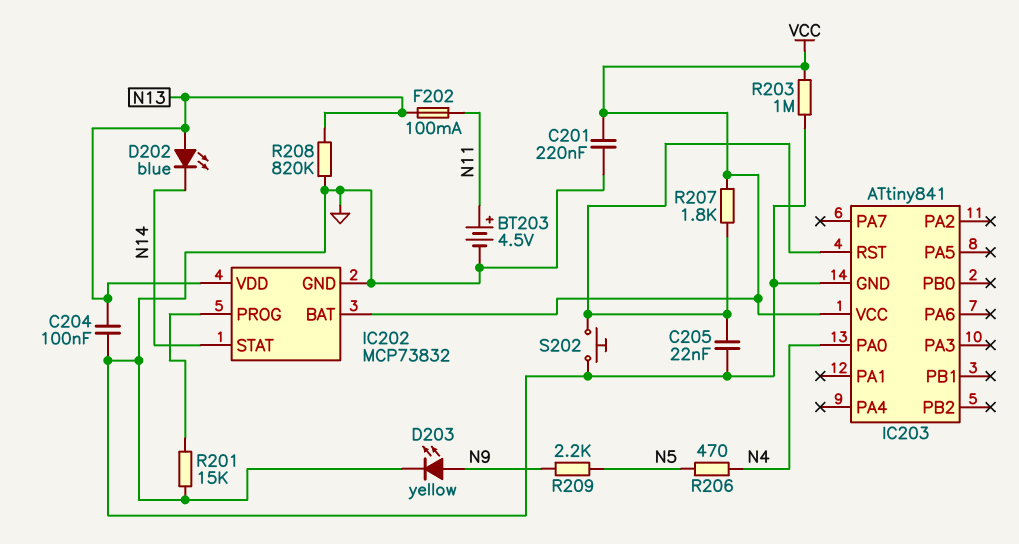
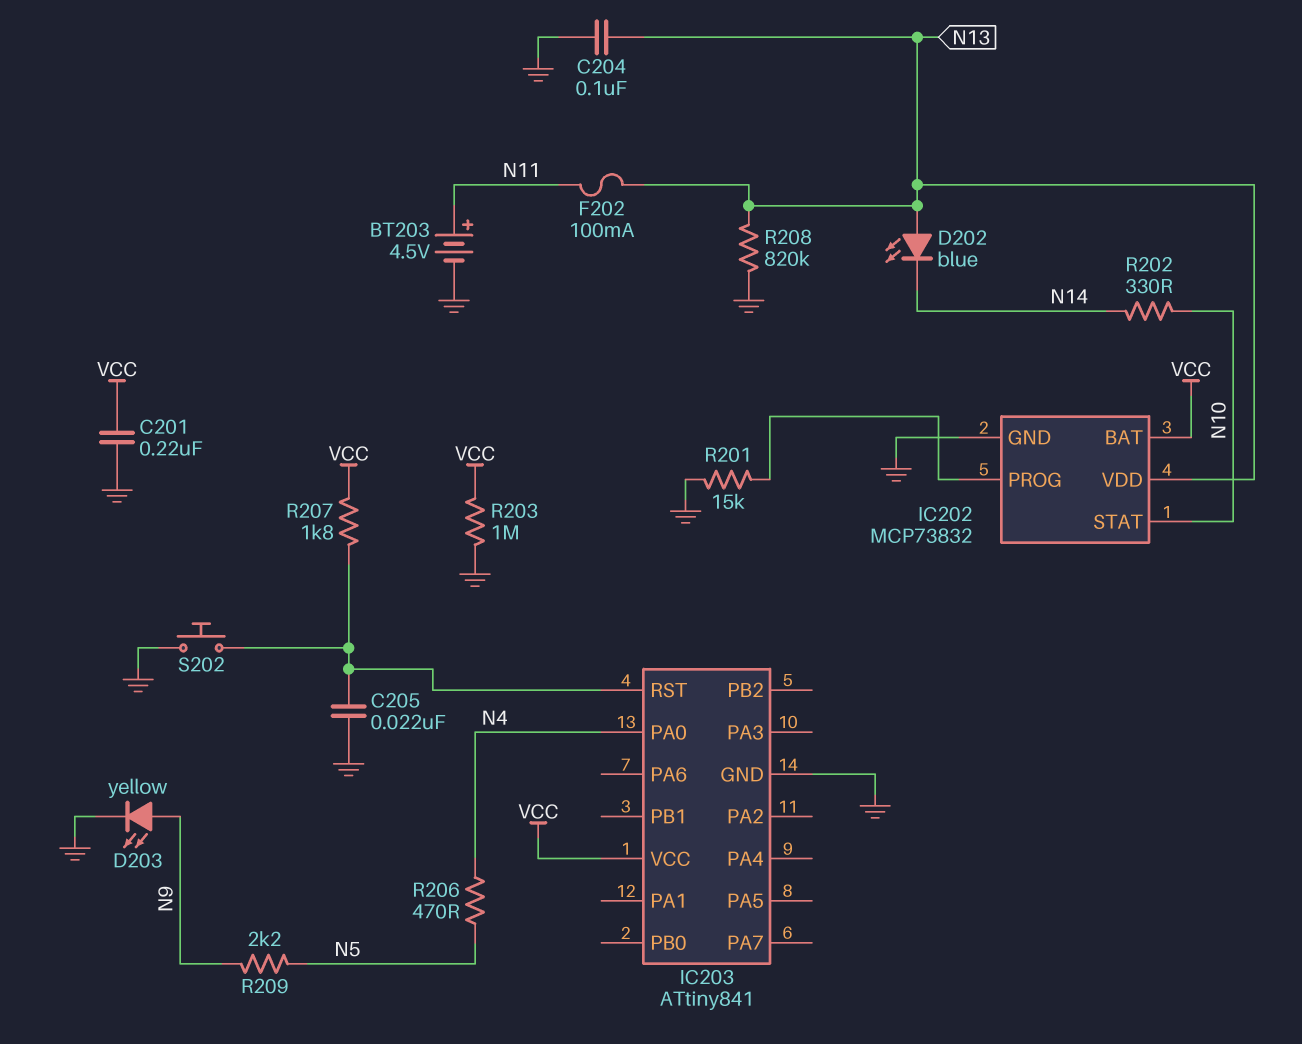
IC202 pin STAT: N14 -> N10
R202: none -> 330 (N10, N14)

